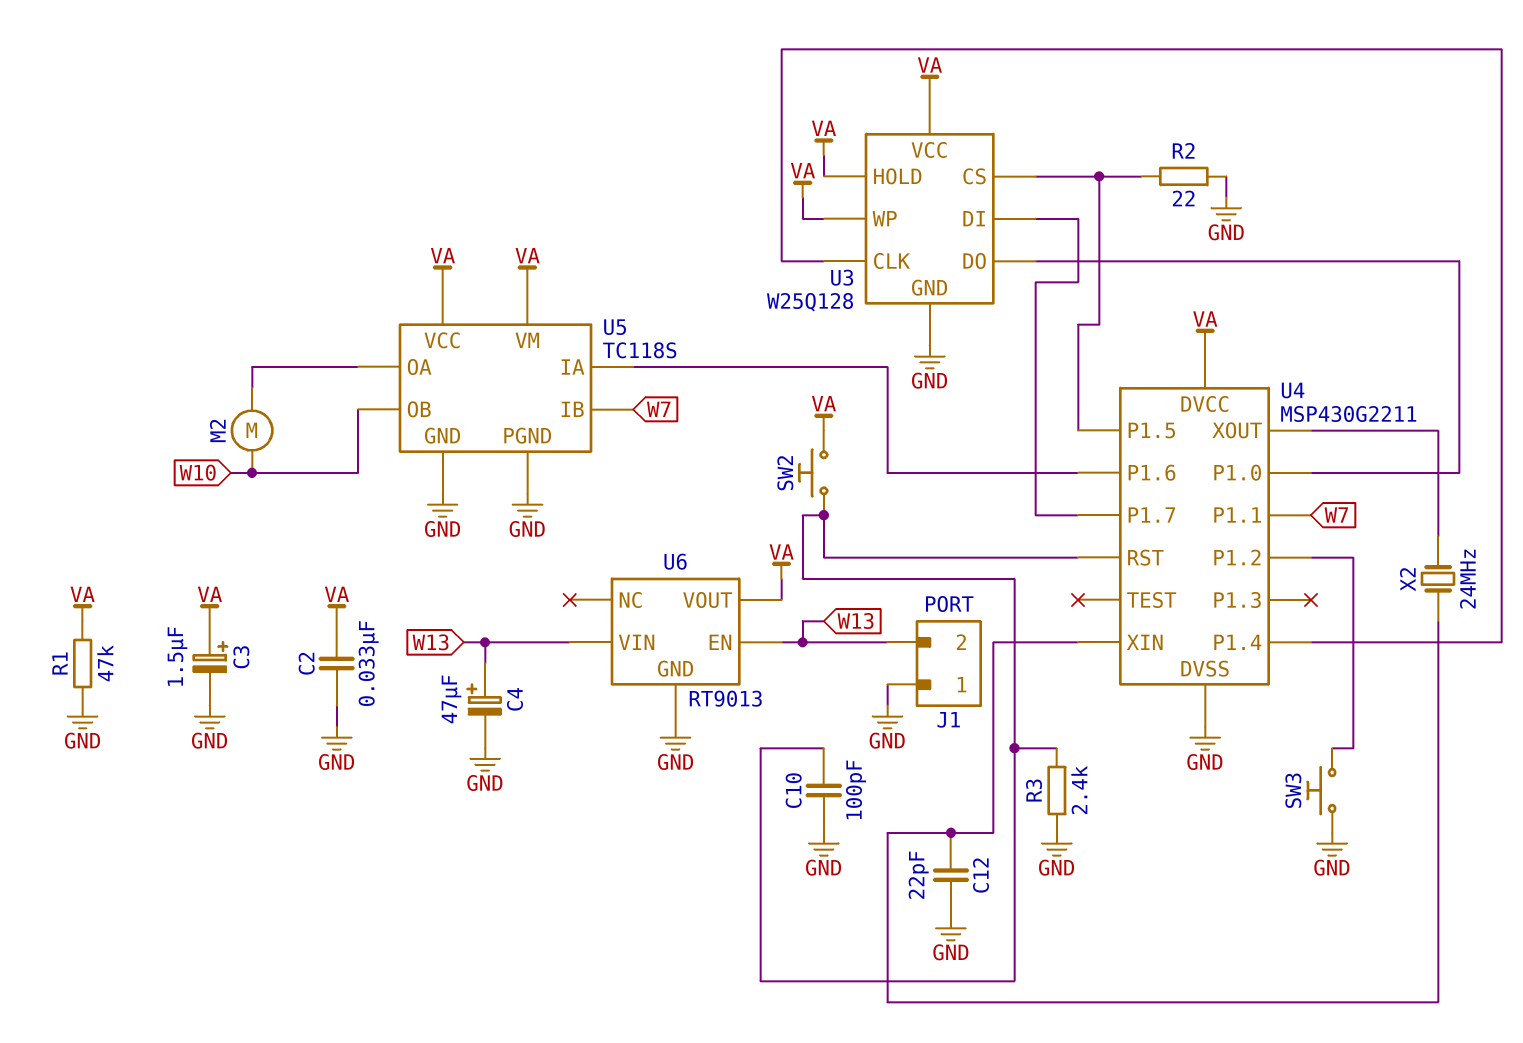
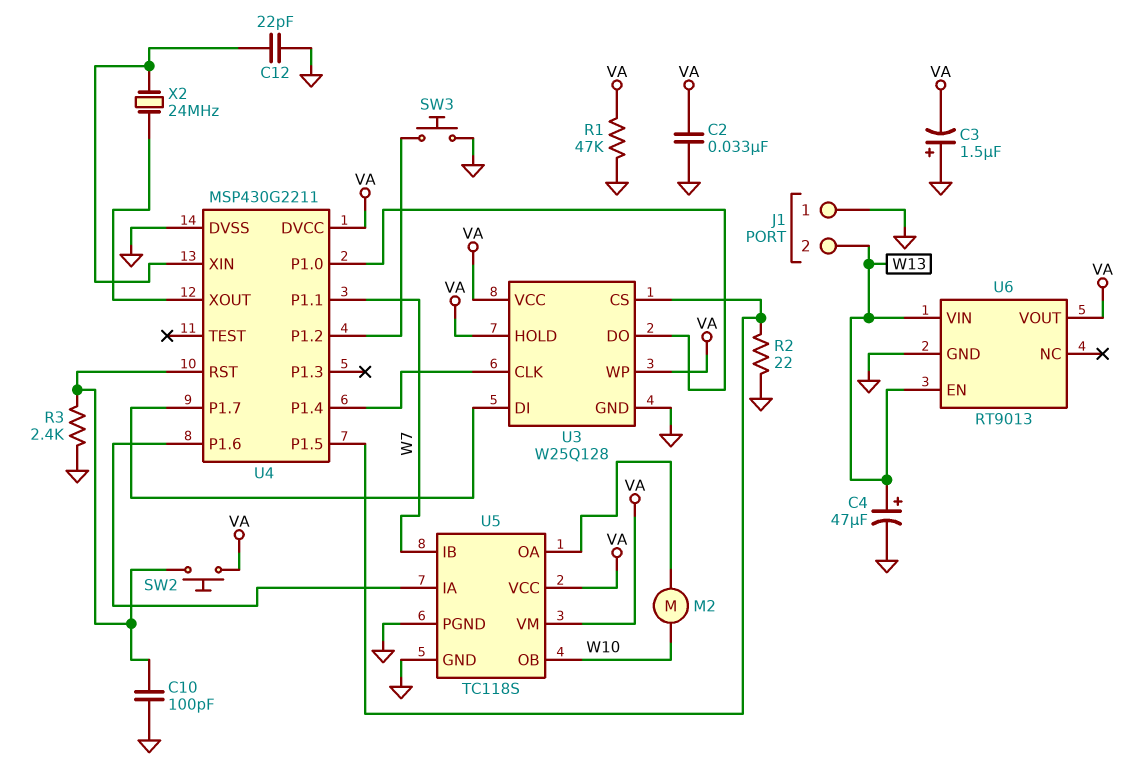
C3: 1.5uF (plus VA, minus GND) -> 1.5uF (plus GND, minus VA)

